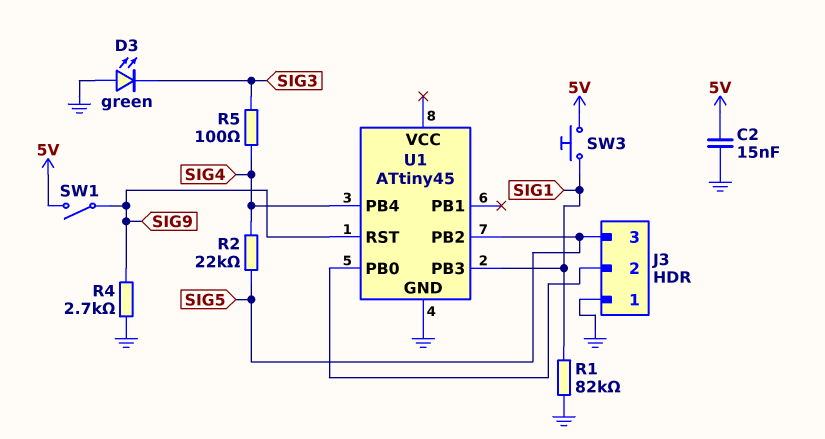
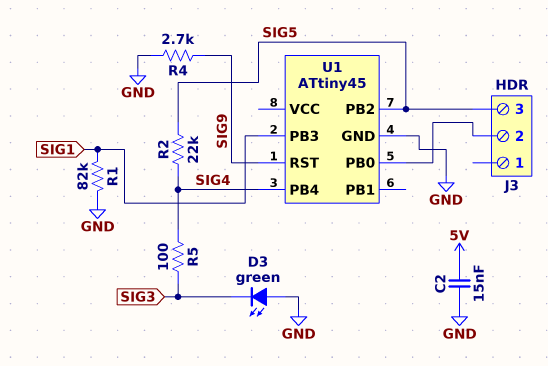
J3 pin 1: GND -> none
SW1: switch (5V, SIG9) -> none
SW3: button (5V, SIG1) -> none

